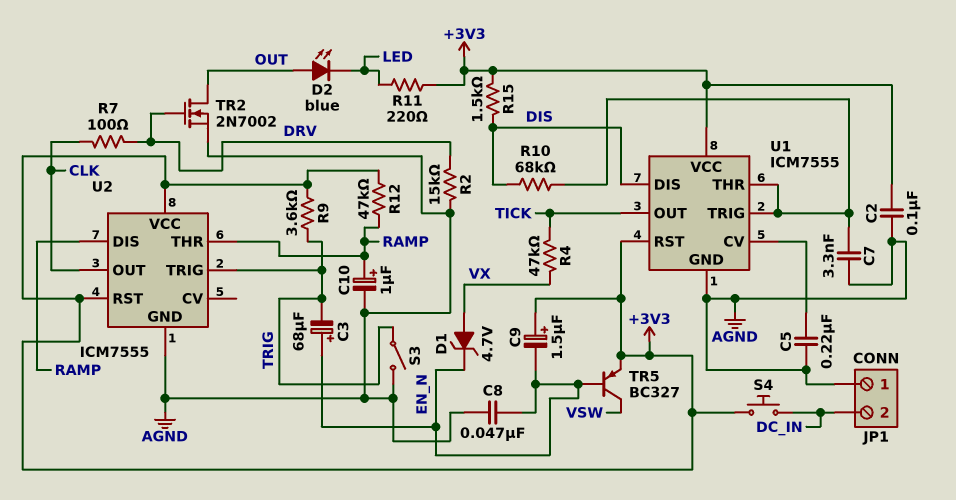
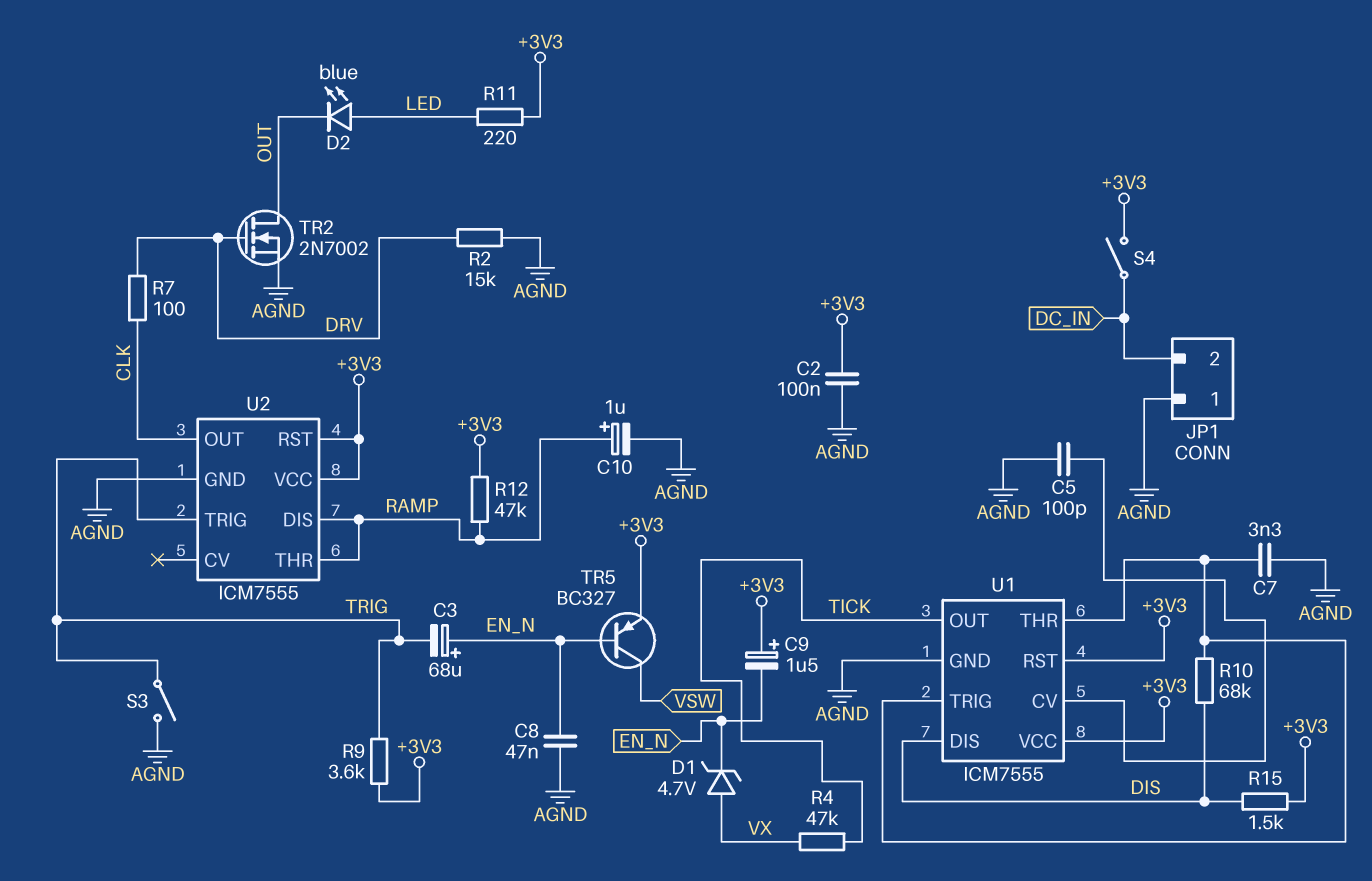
C5: 220nF (AGND, U1/CV) -> 100pF (AGND, U1/CV)
D2: LED blue (A OUT, K LED) -> LED blue (A LED, K OUT)
S4: button (+3V3, DC_IN) -> switch (+3V3, DC_IN)

